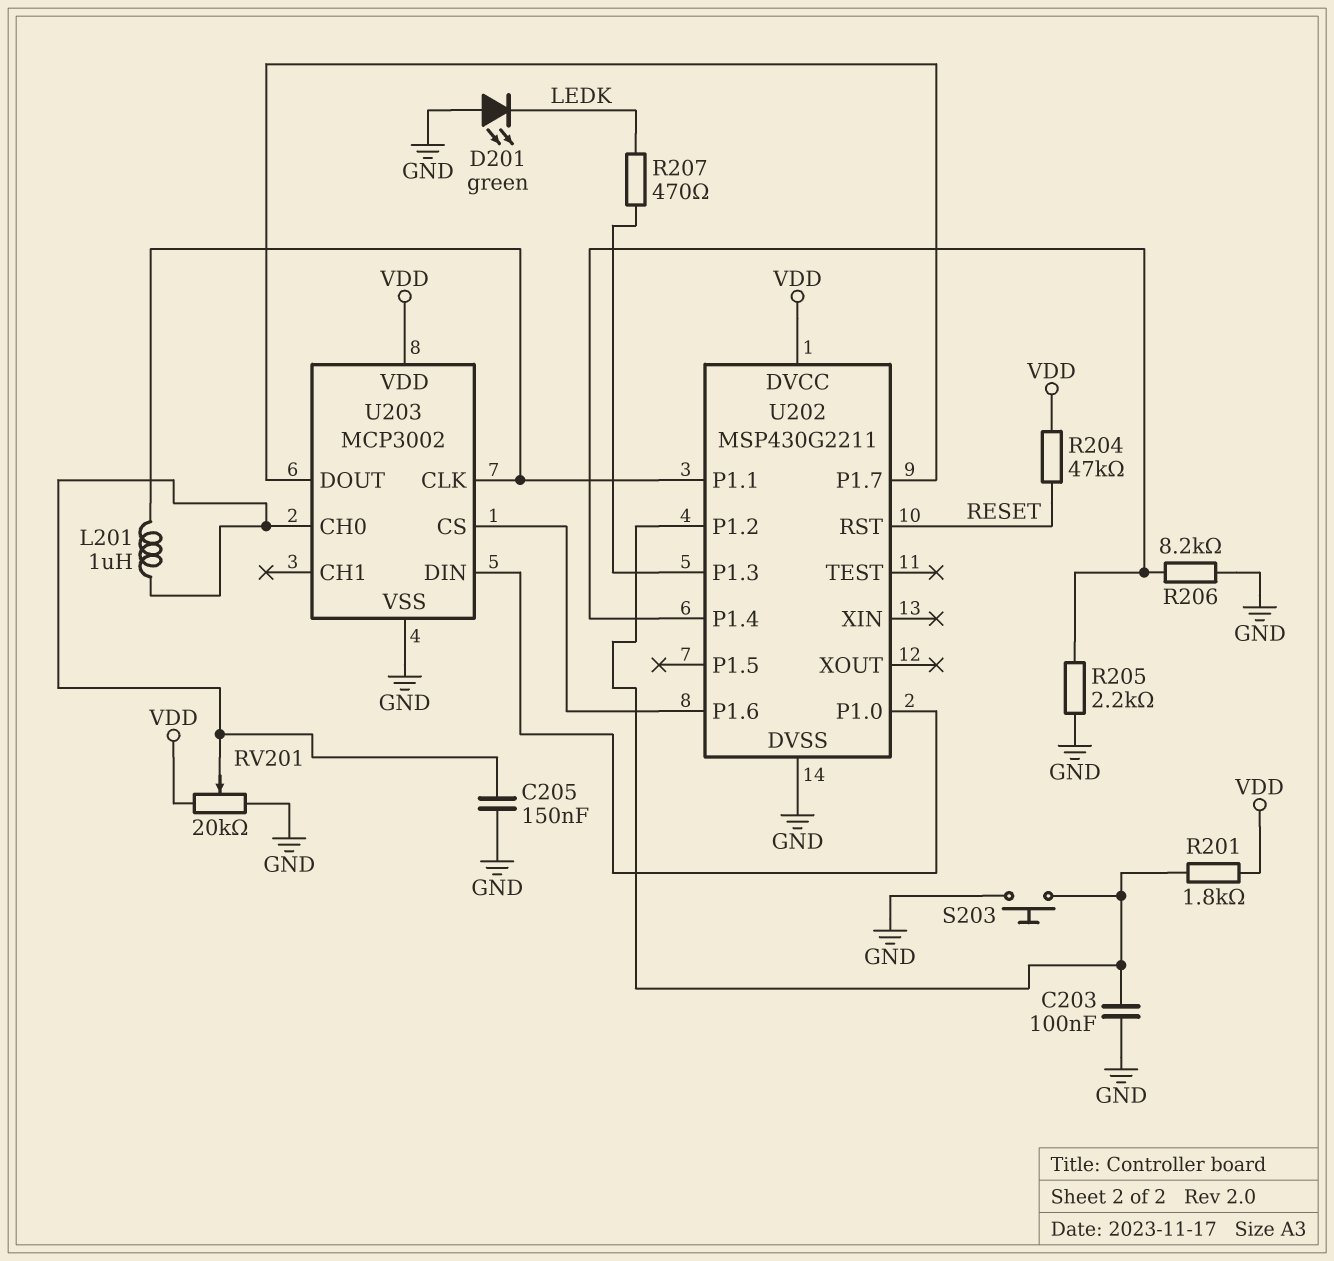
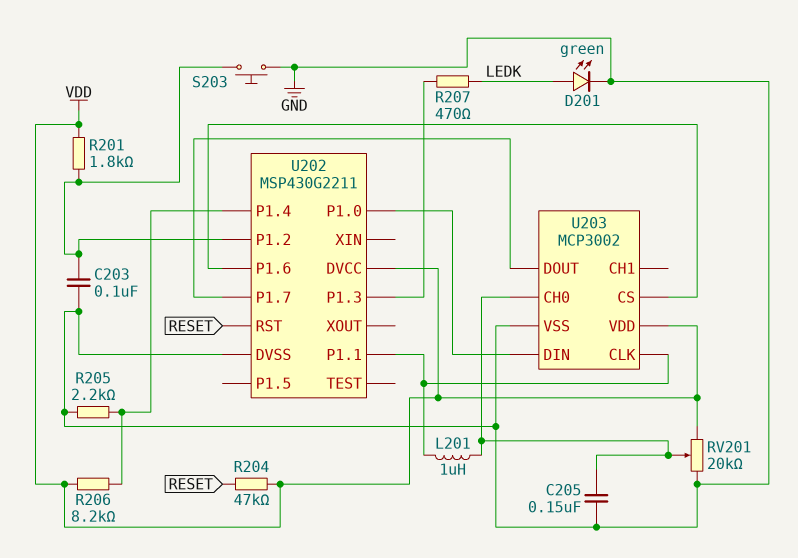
D201: LED green (A GND, K LEDK) -> LED green (A LEDK, K GND)
R206: 8.2k (GND, U202/P1.4) -> 8.2k (U202/P1.4, VDD)

